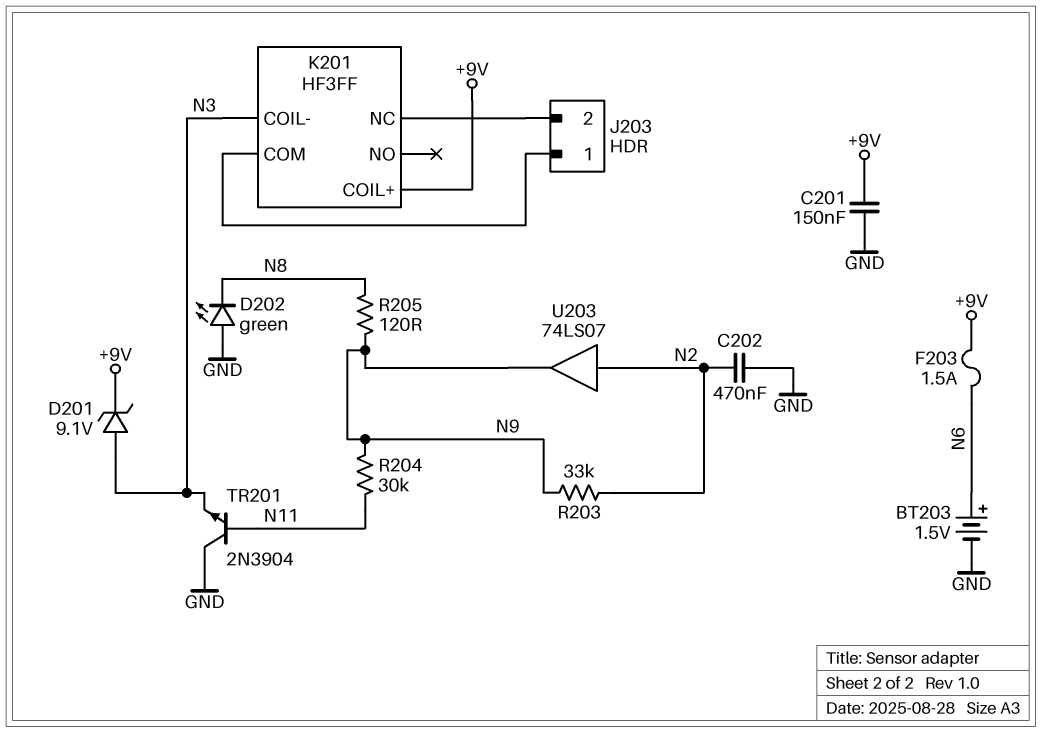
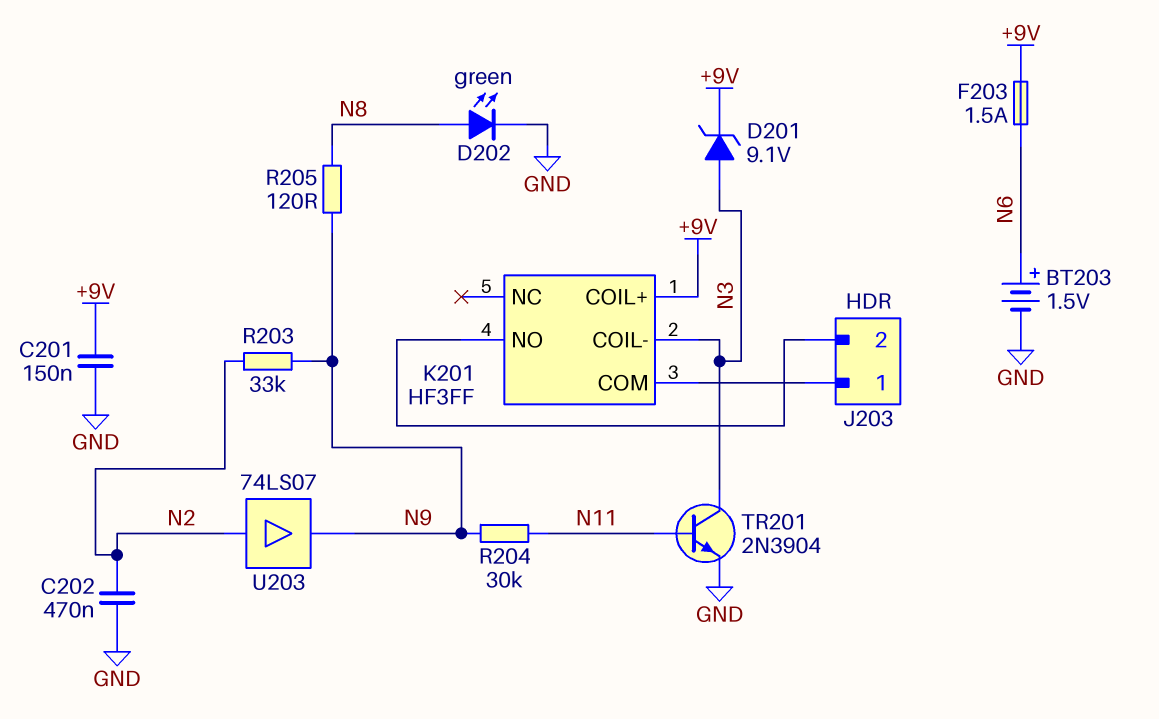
D202: LED green (A GND, K N8) -> LED green (A N8, K GND)
K201 pin NC: J203/2 -> none
K201 pin NO: none -> J203/2
TR201: NPN 2N3904 (B N11, C GND, E N3) -> NPN 2N3904 (B N11, C N3, E GND)

